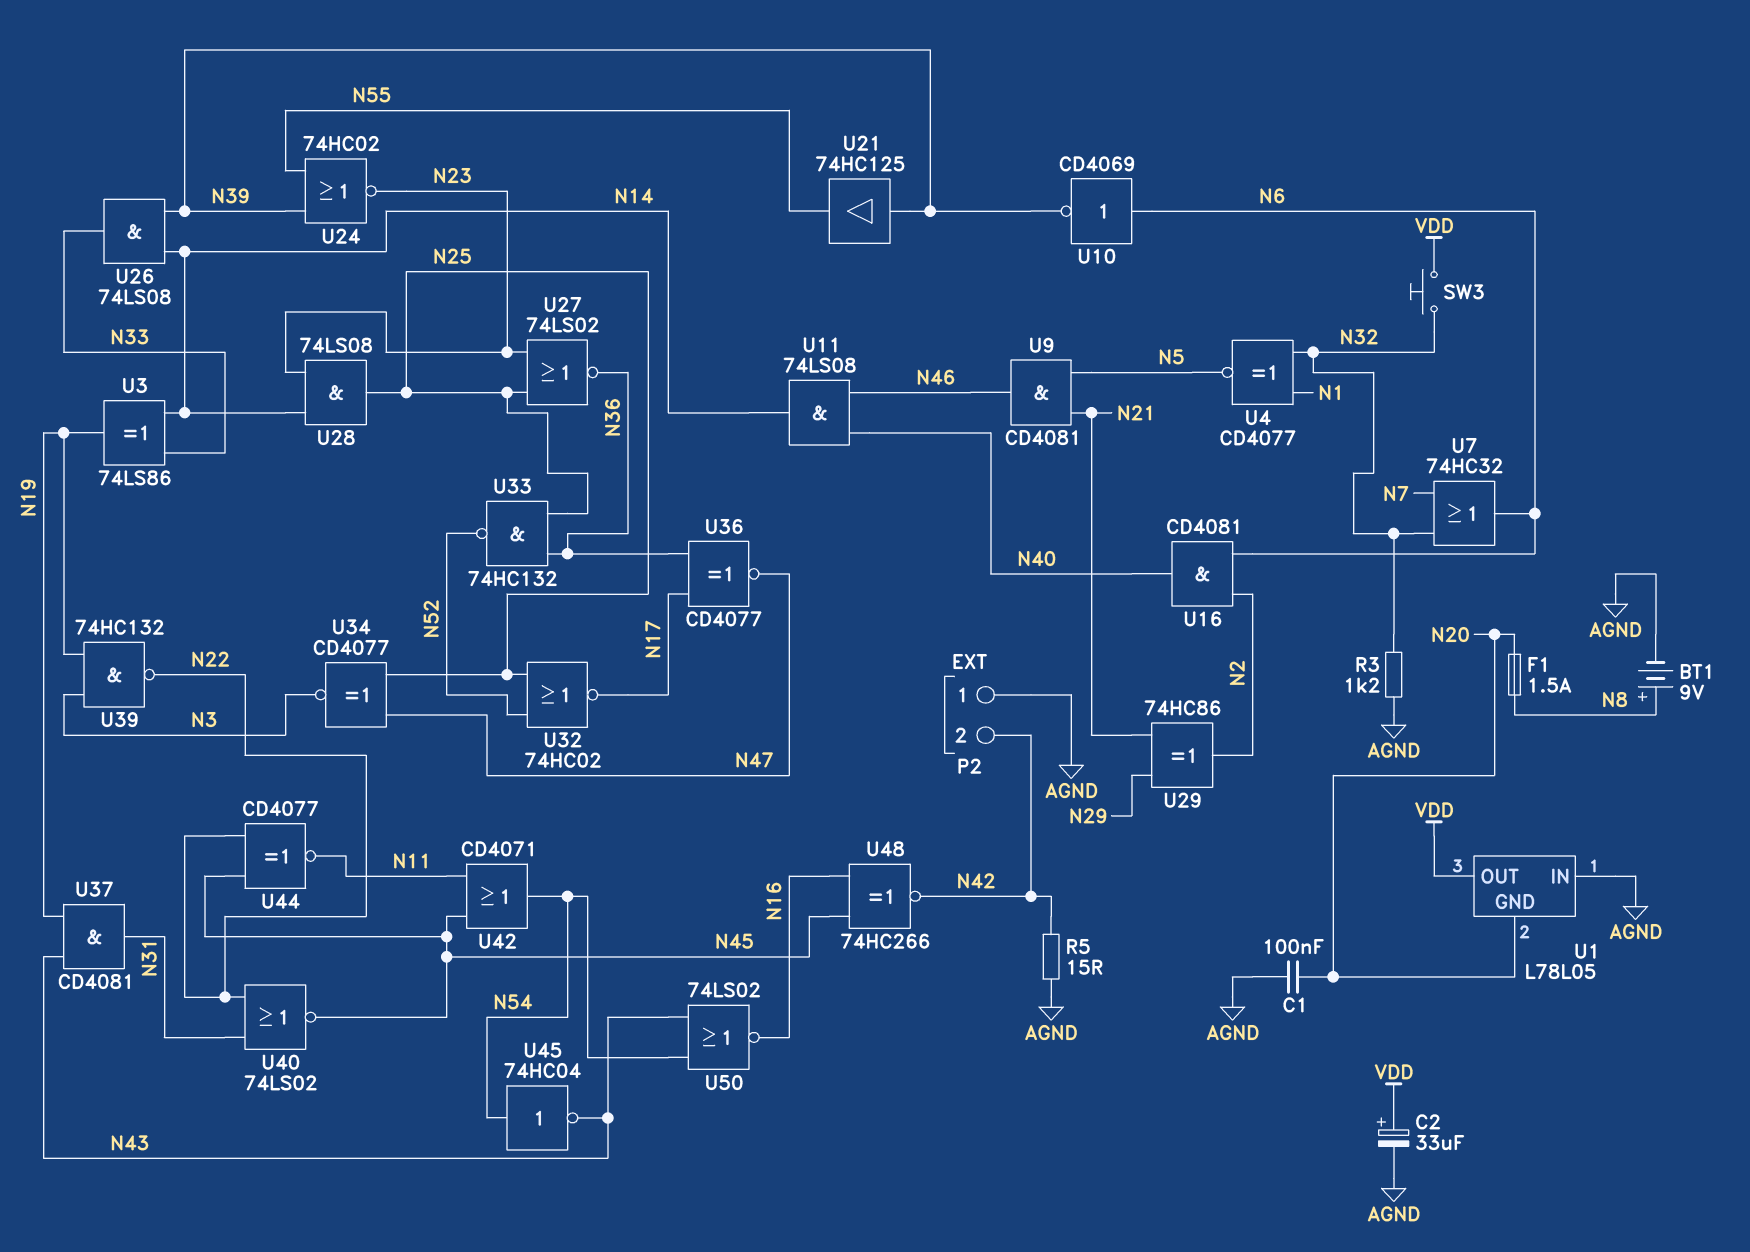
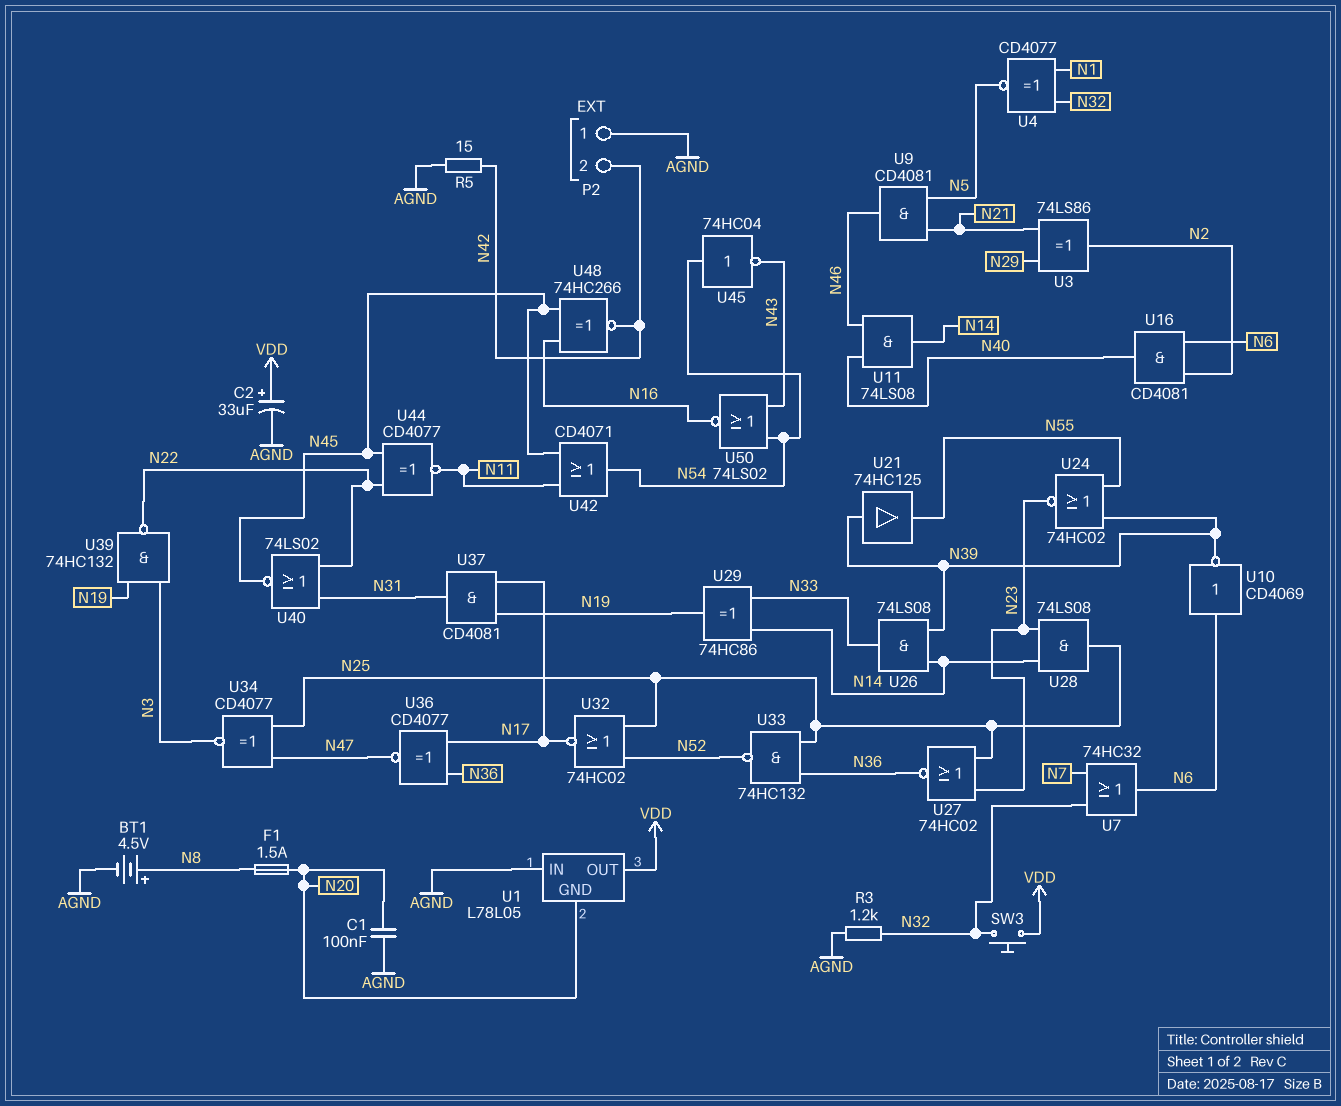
BT1: 9V (plus N8, minus AGND) -> 4.5V (plus N8, minus AGND)
U3: XOR 74LS86 (in N14, in N33, out N19) -> XOR 74LS86 (in N21, in N29, out N2)
U27: NOR 74LS02 (in N23, in N25, out N36) -> NOR 74HC02 (in N23, in N25, out N36)
U29: XOR 74HC86 (in N21, in N29, out N2) -> XOR 74HC86 (in N14, in N33, out N19)
U37: AND CD4081 (in N19, in N43, out N31) -> AND CD4081 (in N17, in N19, out N31)

